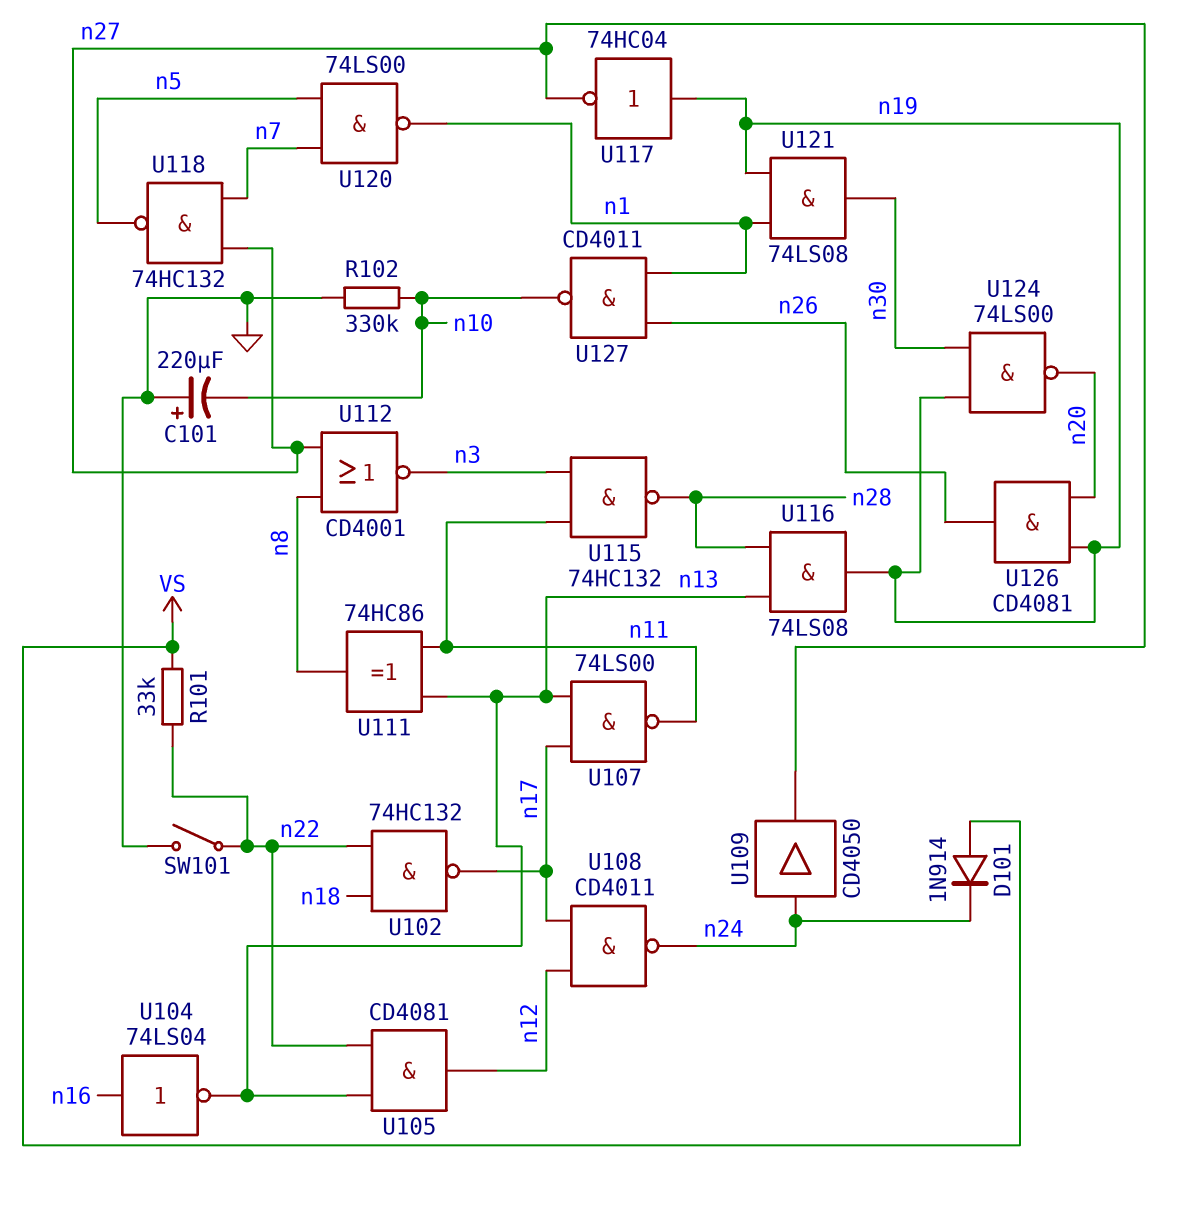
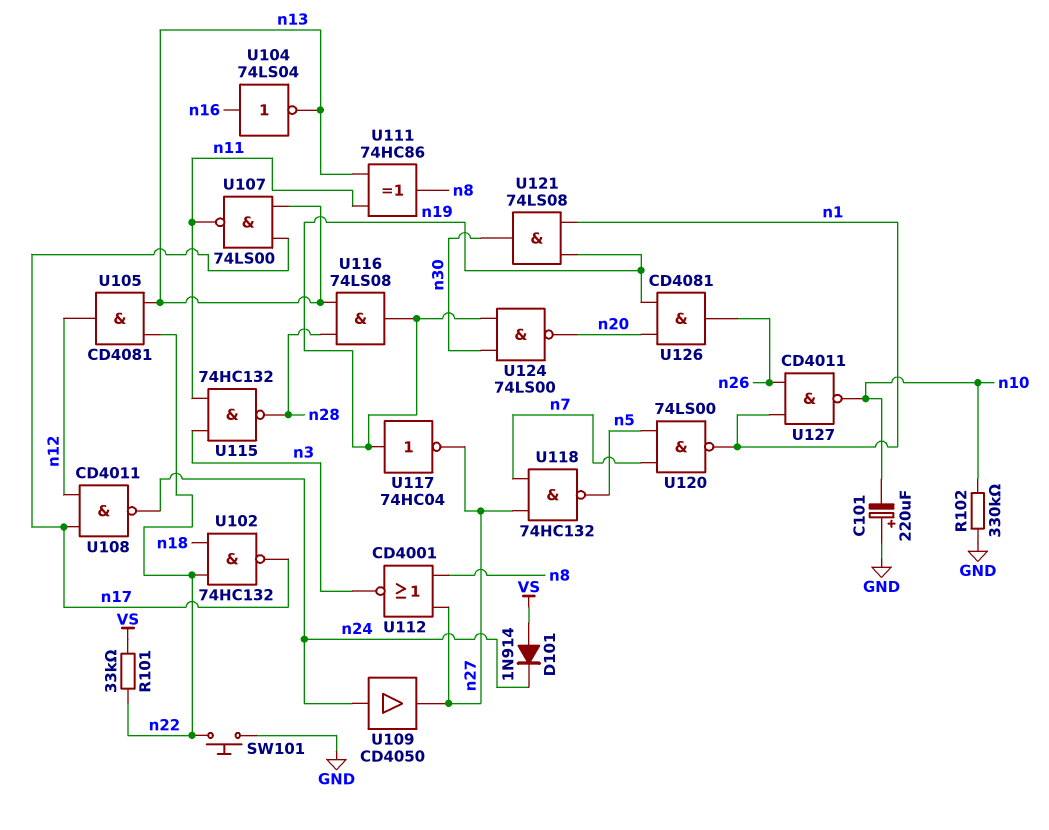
SW101: switch (GND, n22) -> button (GND, n22)

